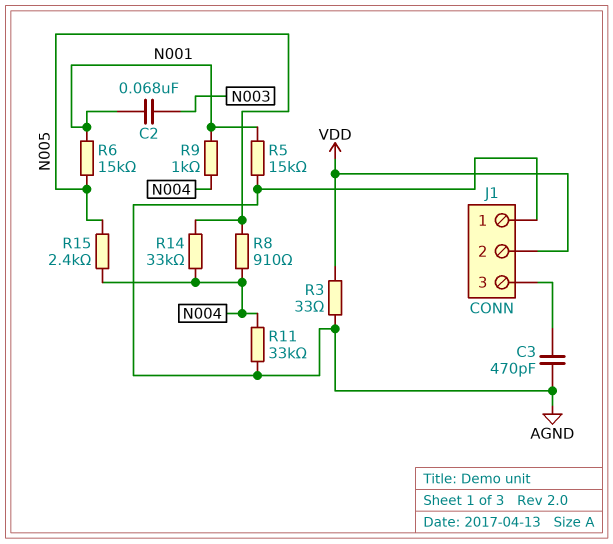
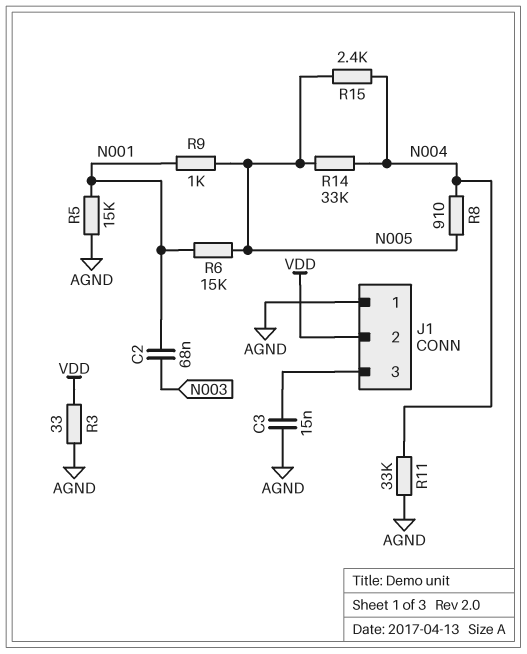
C3: 470pF (AGND, J1/3) -> 15nF (AGND, J1/3)
R9: 1k (N001, N004) -> 1k (N001, N005)

